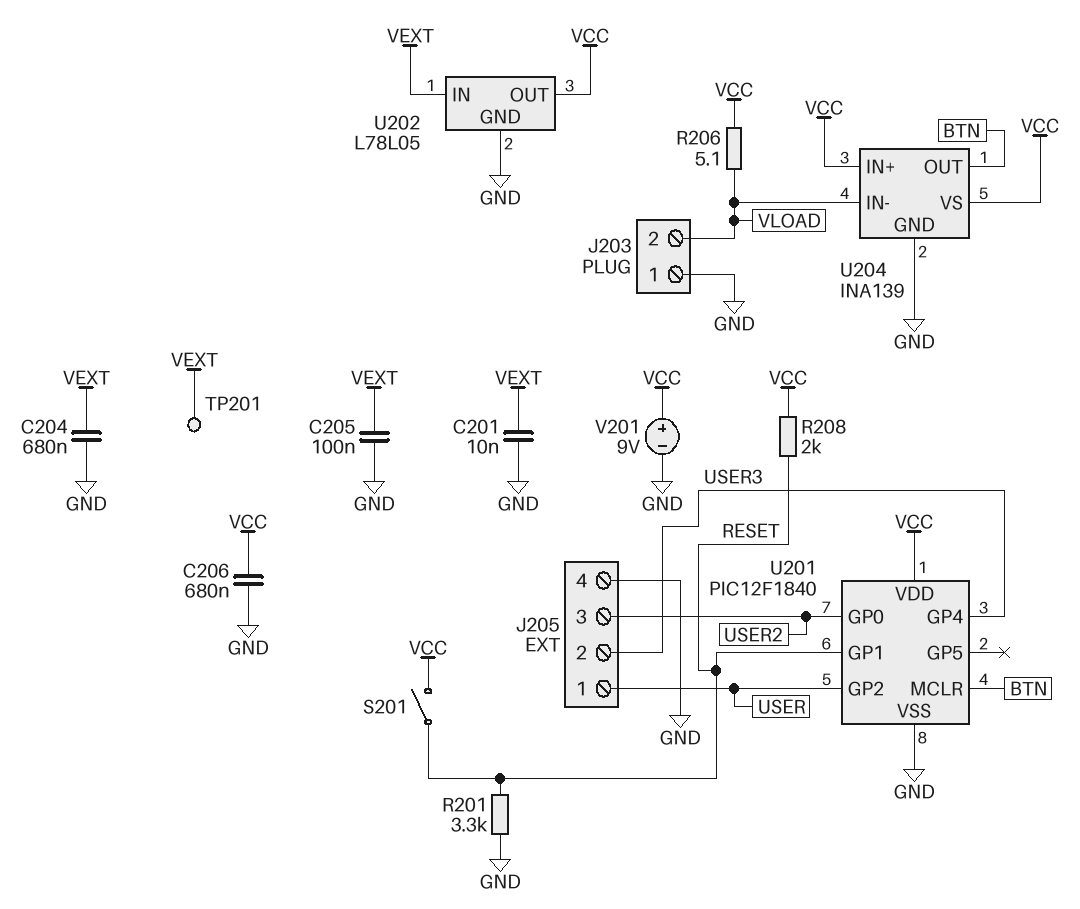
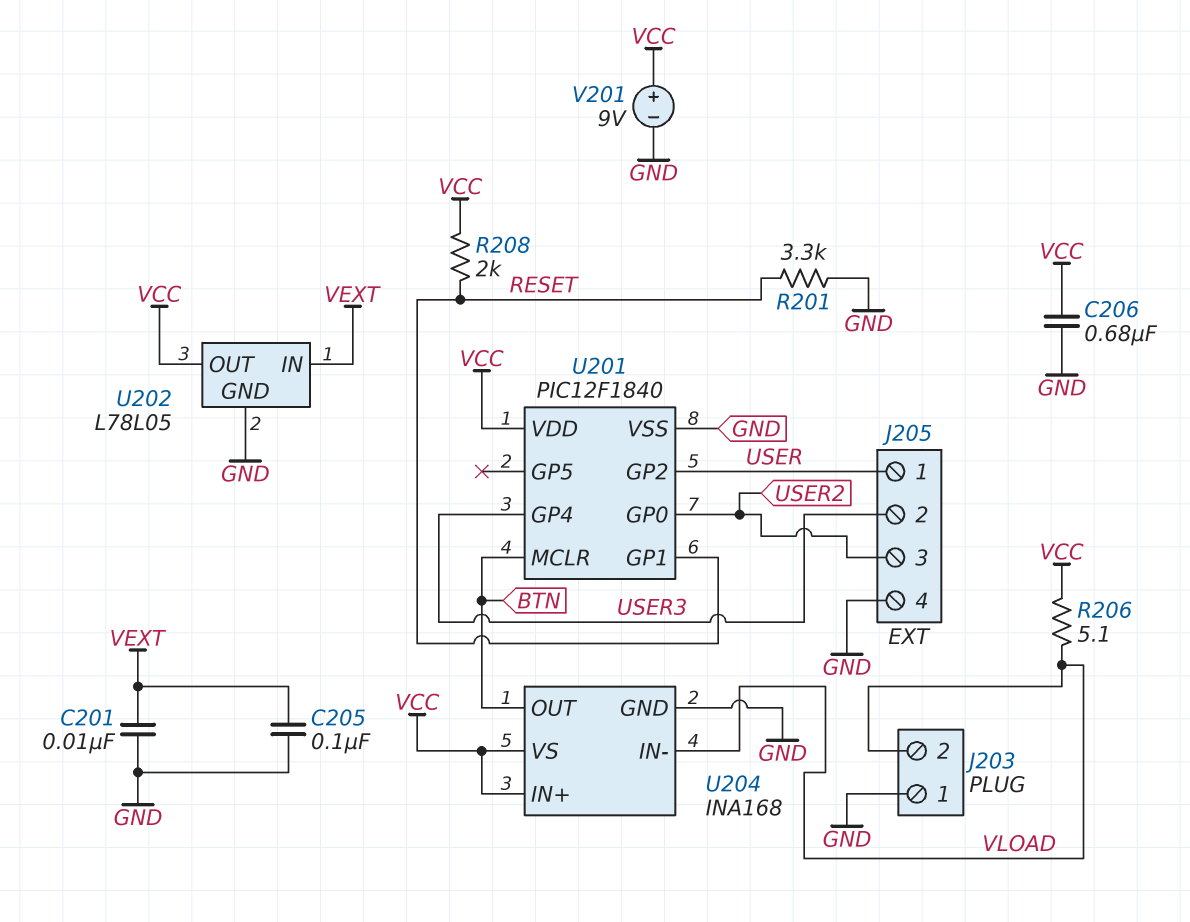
C204: 680nF (GND, VEXT) -> none
S201: switch (RESET, VCC) -> none
TP201: test point (VEXT) -> none
U204: INA139 -> INA168

